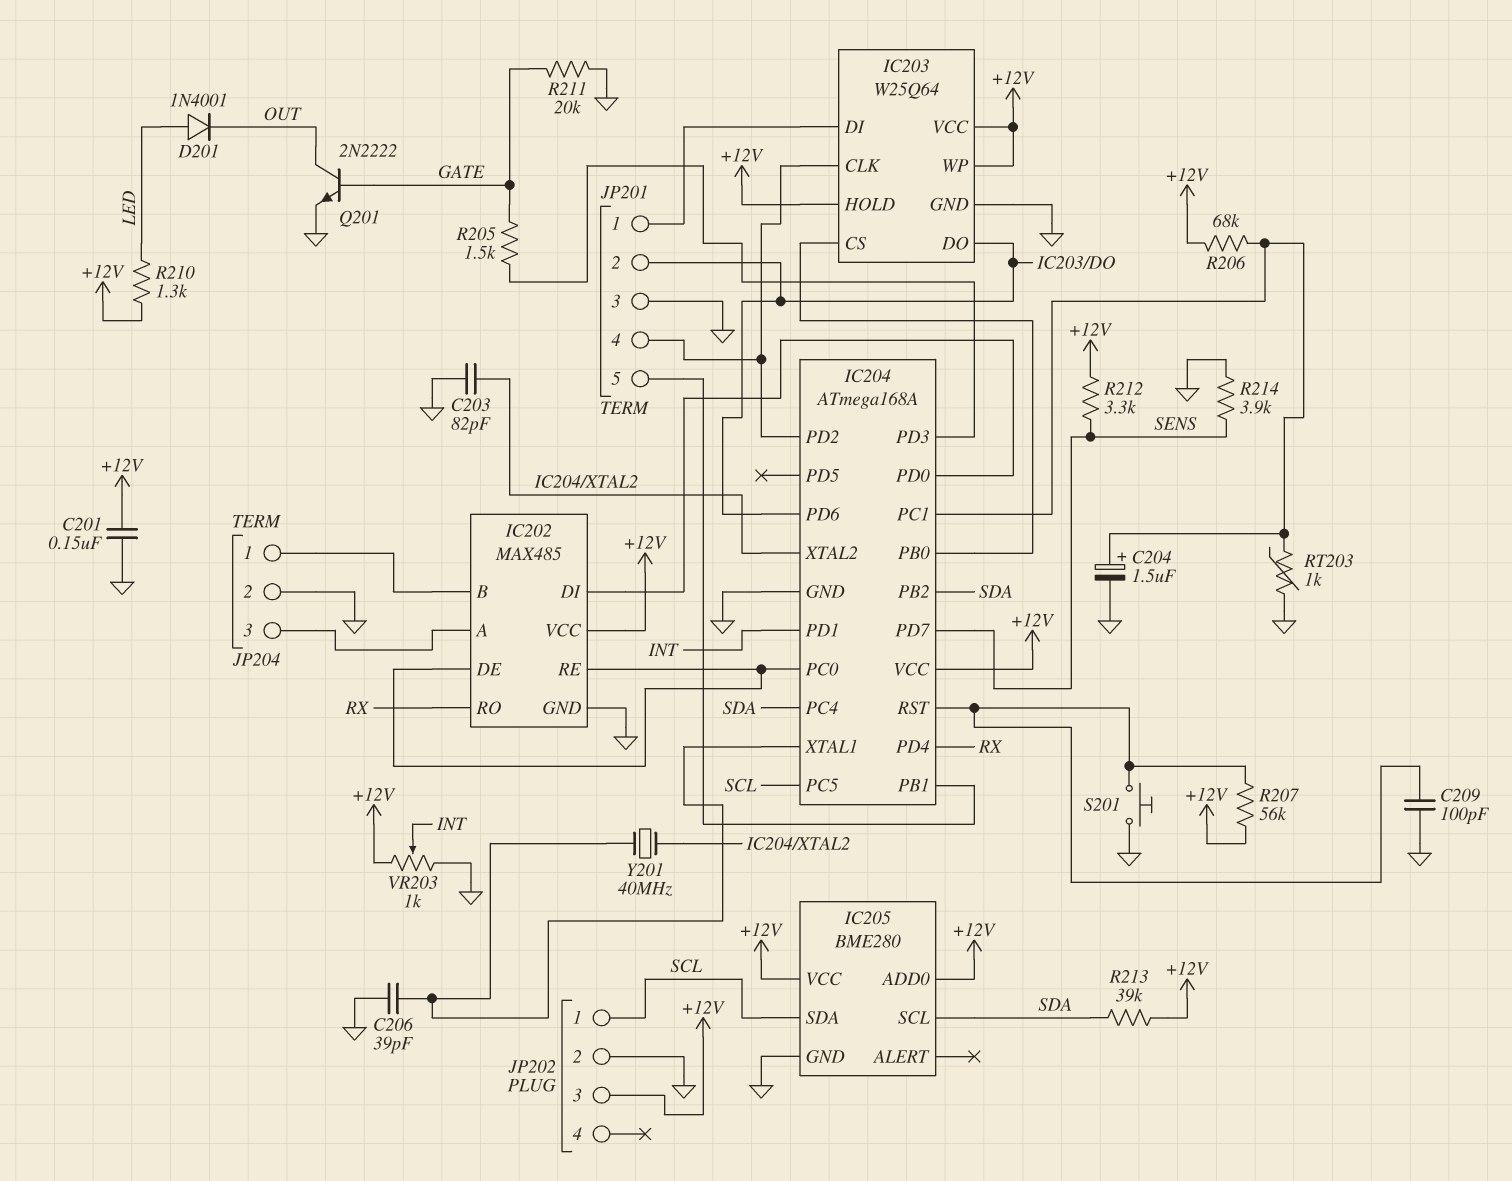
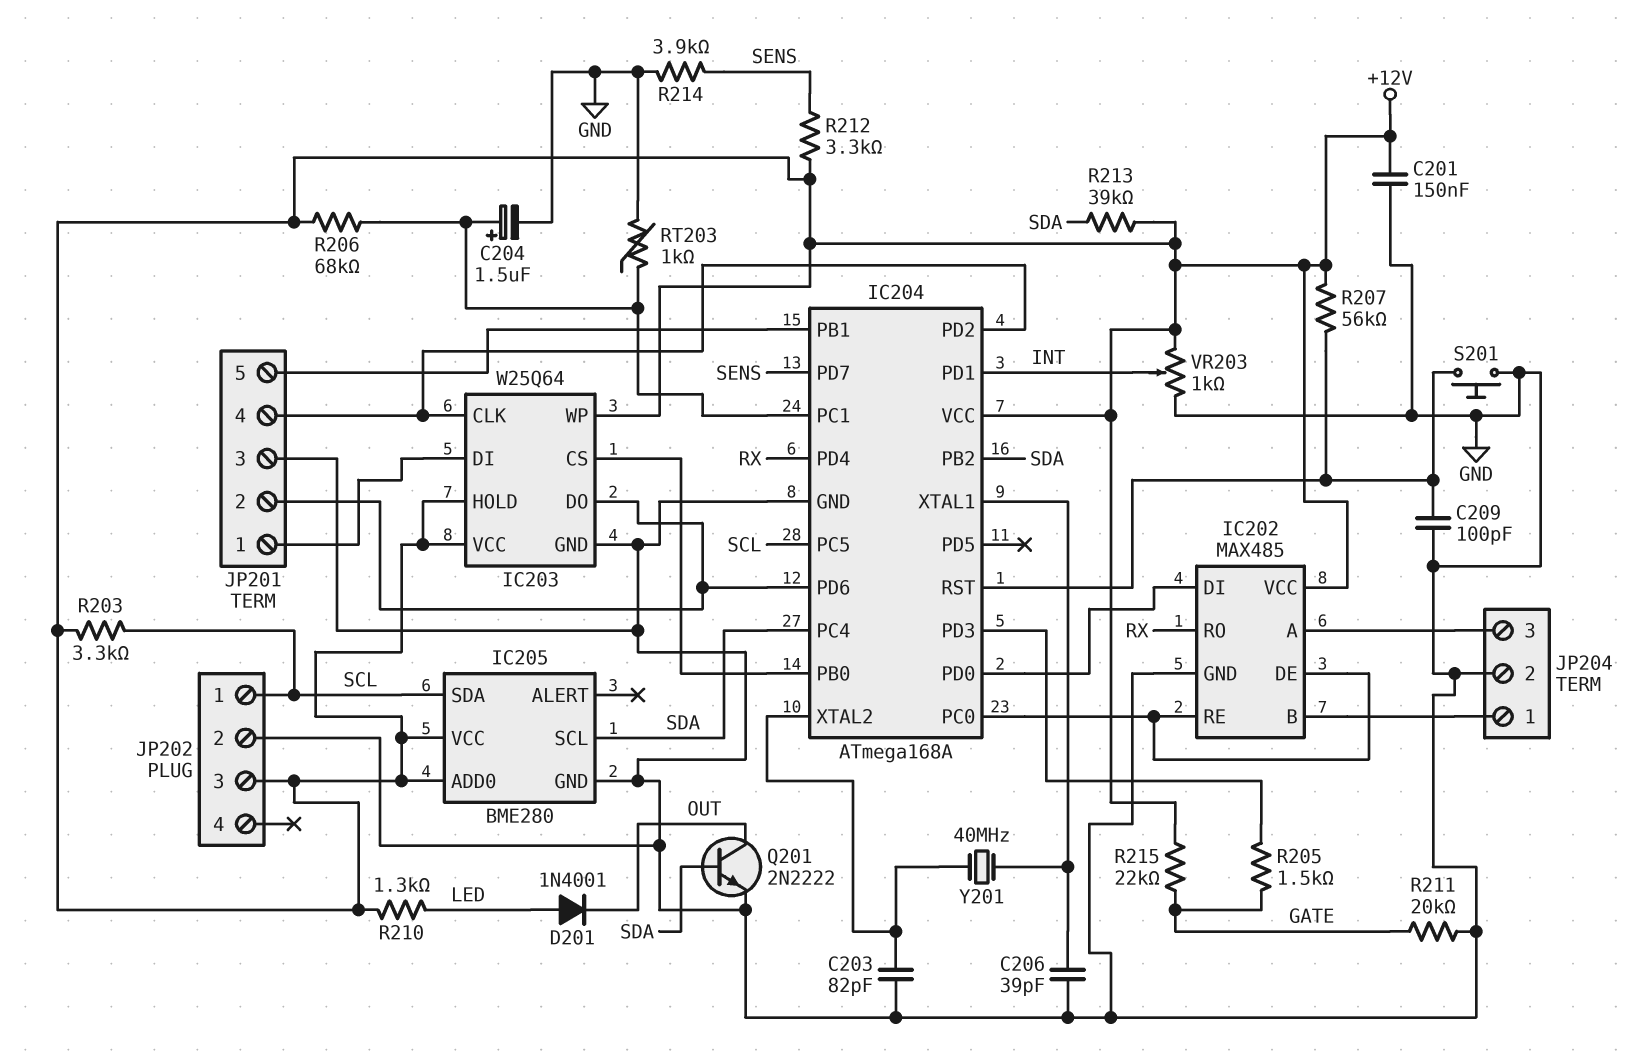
Q201: NPN 2N2222 (B GATE, C OUT, E GND) -> NPN 2N2222 (B SDA, C OUT, E GND)
R203: none -> 3.3k (+12V, SCL)
R215: none -> 22k (+12V, GATE)

